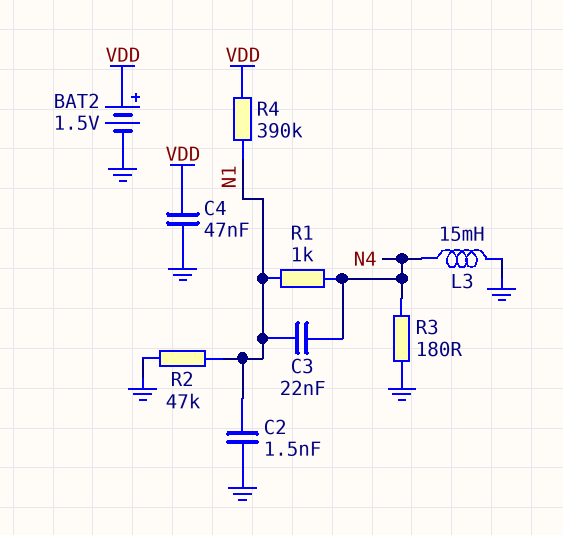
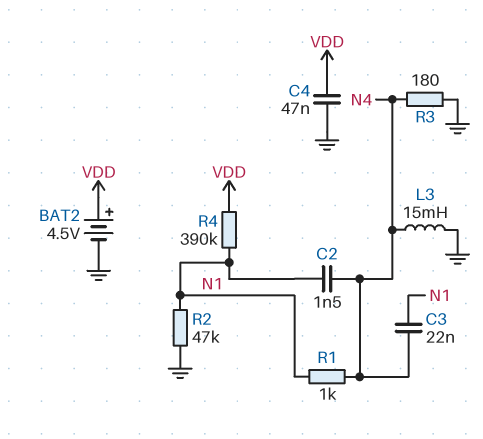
BAT2: 1.5V (plus VDD, minus GND) -> 4.5V (plus VDD, minus GND)
C2: 1.5nF (GND, N1) -> 1.5nF (N1, N4)

